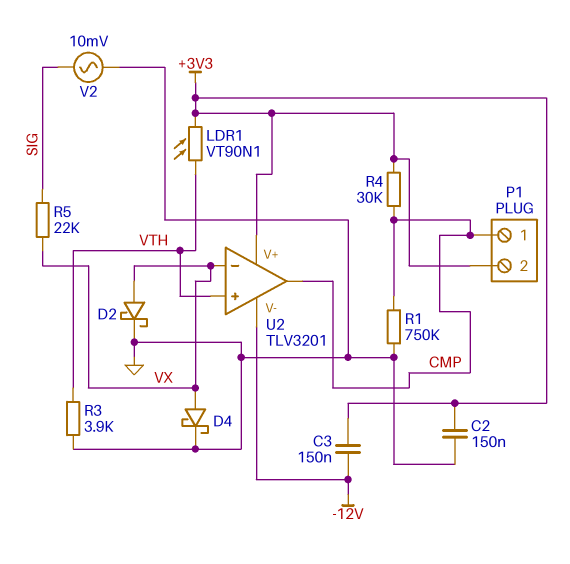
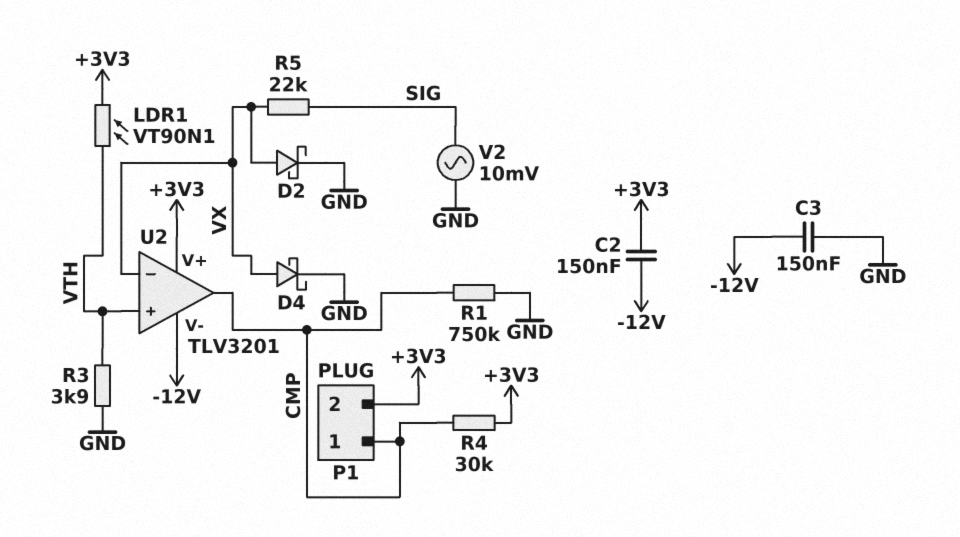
C2: 150nF (+3V3, GND) -> 150nF (+3V3, -12V)
C3: 150nF (+3V3, -12V) -> 150nF (-12V, GND)

